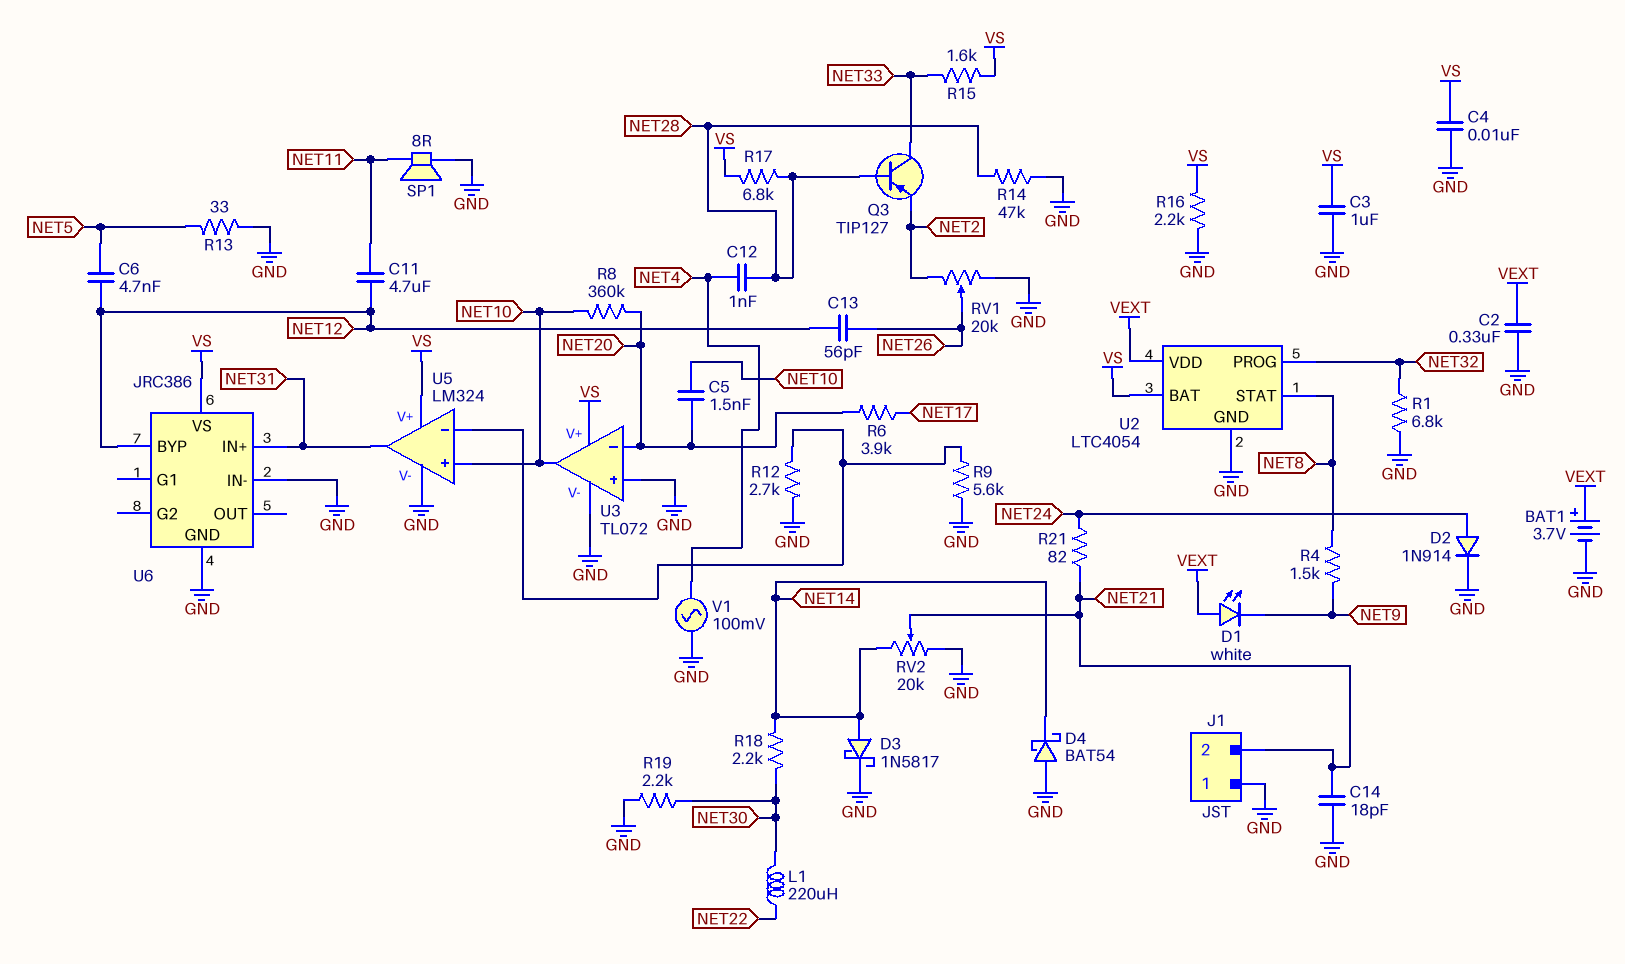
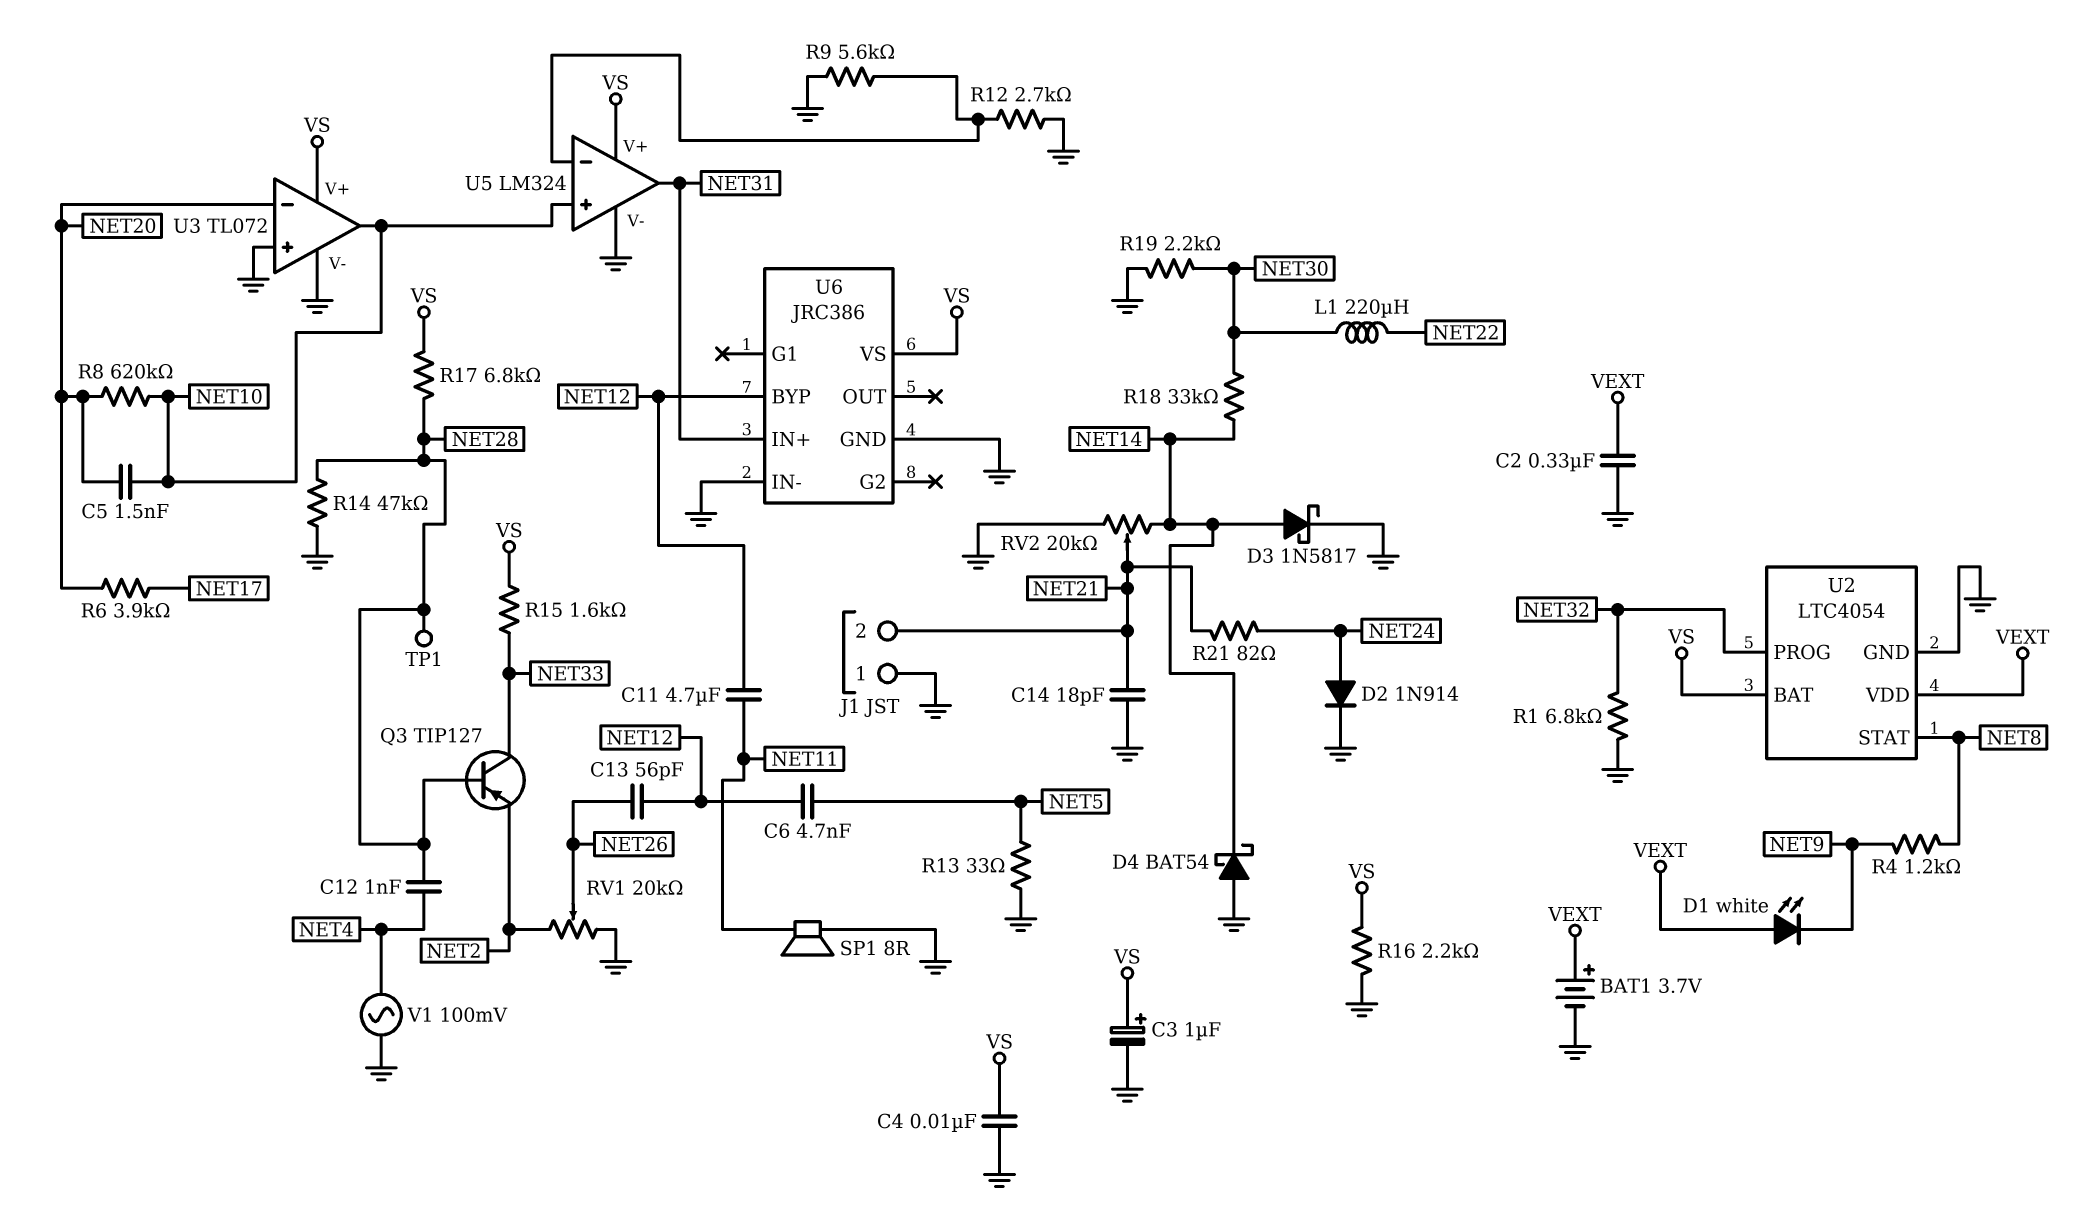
C3: 1uF (GND, VS) -> 1uF (plus VS, minus GND)
R4: 1.5k (NET8, NET9) -> 1.2k (NET8, NET9)
R8: 360k (NET10, NET20) -> 620k (NET10, NET20)
R18: 2.2k (NET14, NET30) -> 33k (NET14, NET30)
TP1: none -> test point (NET28)

